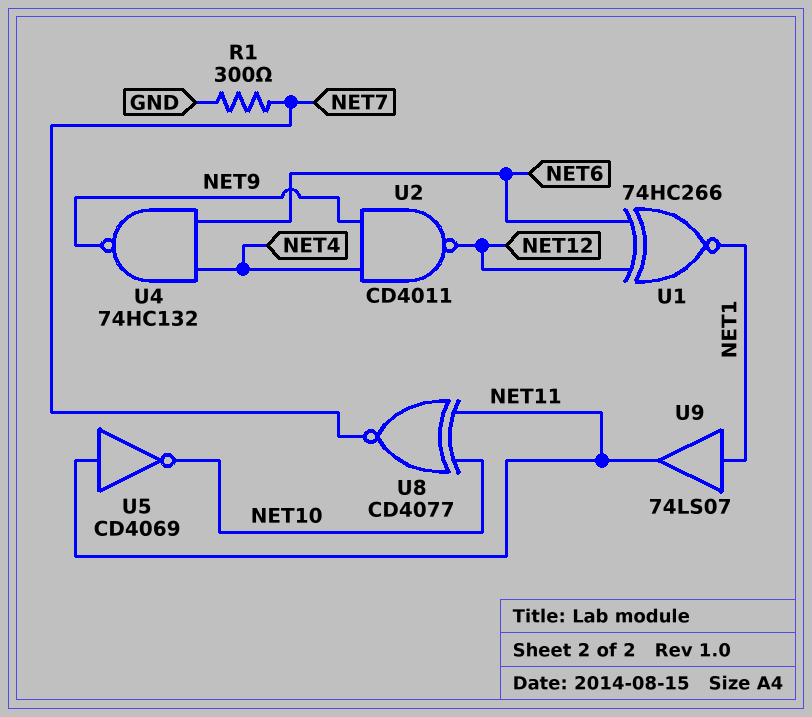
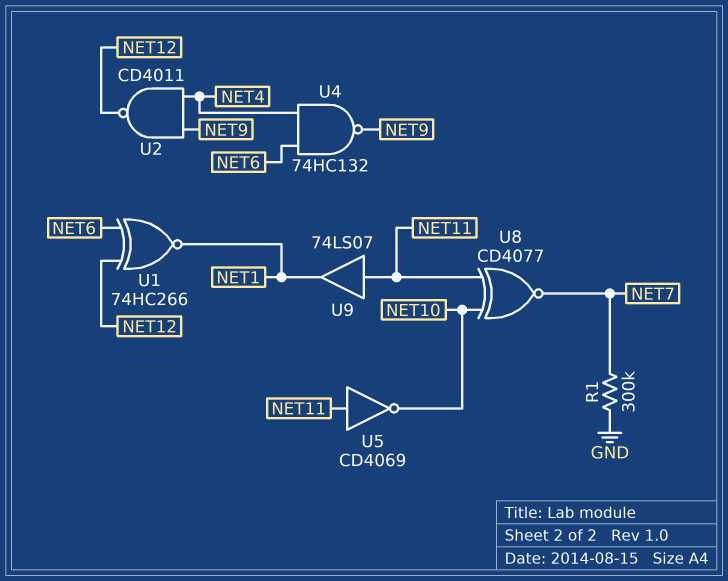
R1: 300 (GND, NET7) -> 300k (GND, NET7)
U9: buffer 74LS07 (in NET1, out NET11) -> buffer 74LS07 (in NET11, out NET1)

